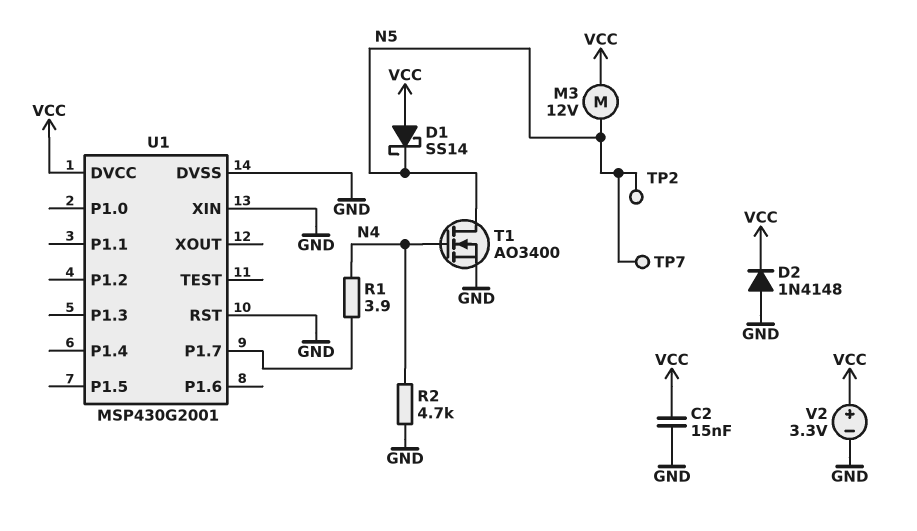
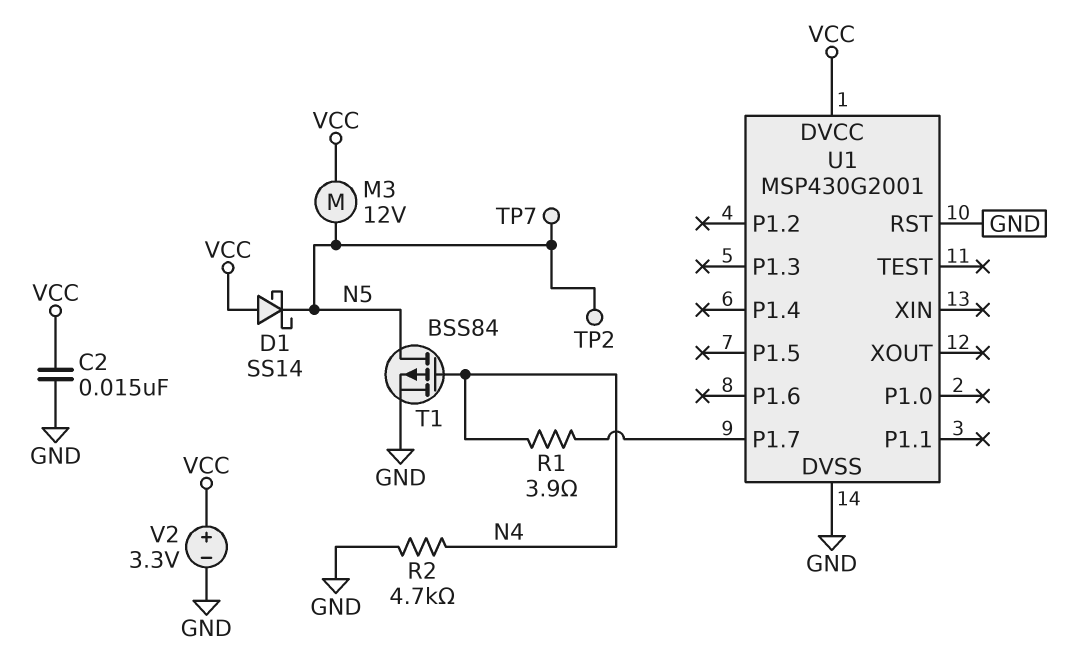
D2: diode 1N4148 (A GND, K VCC) -> none
T1: NMOS AO3400 (G N4, D N5, S GND) -> PMOS BSS84 (G N4, D N5, S GND)
U1 pin XIN: GND -> none

